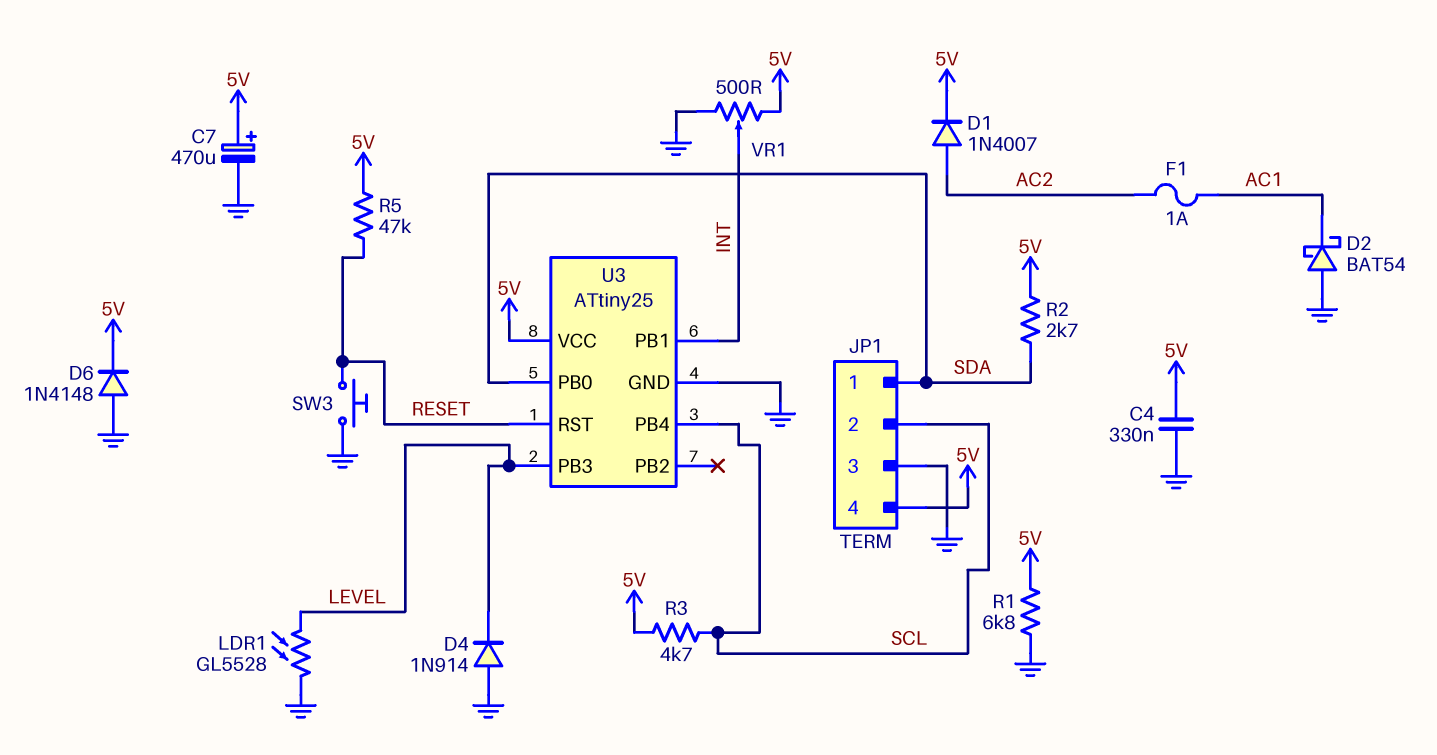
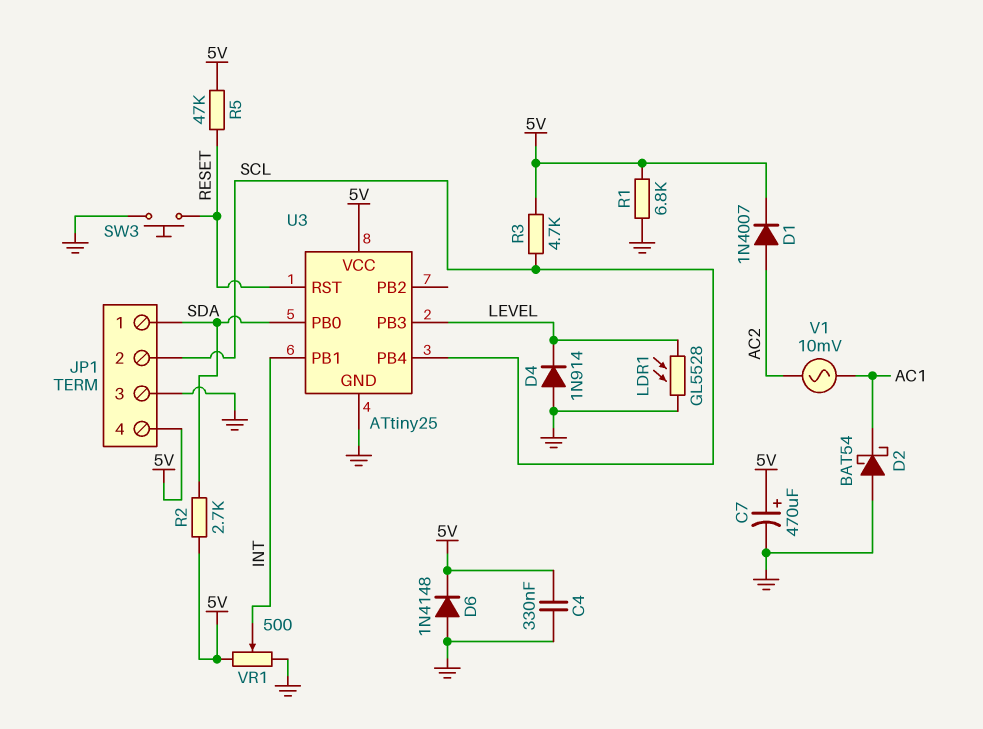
F1: 1A (AC1, AC2) -> none
V1: none -> AC 10mV (AC1, AC2)

